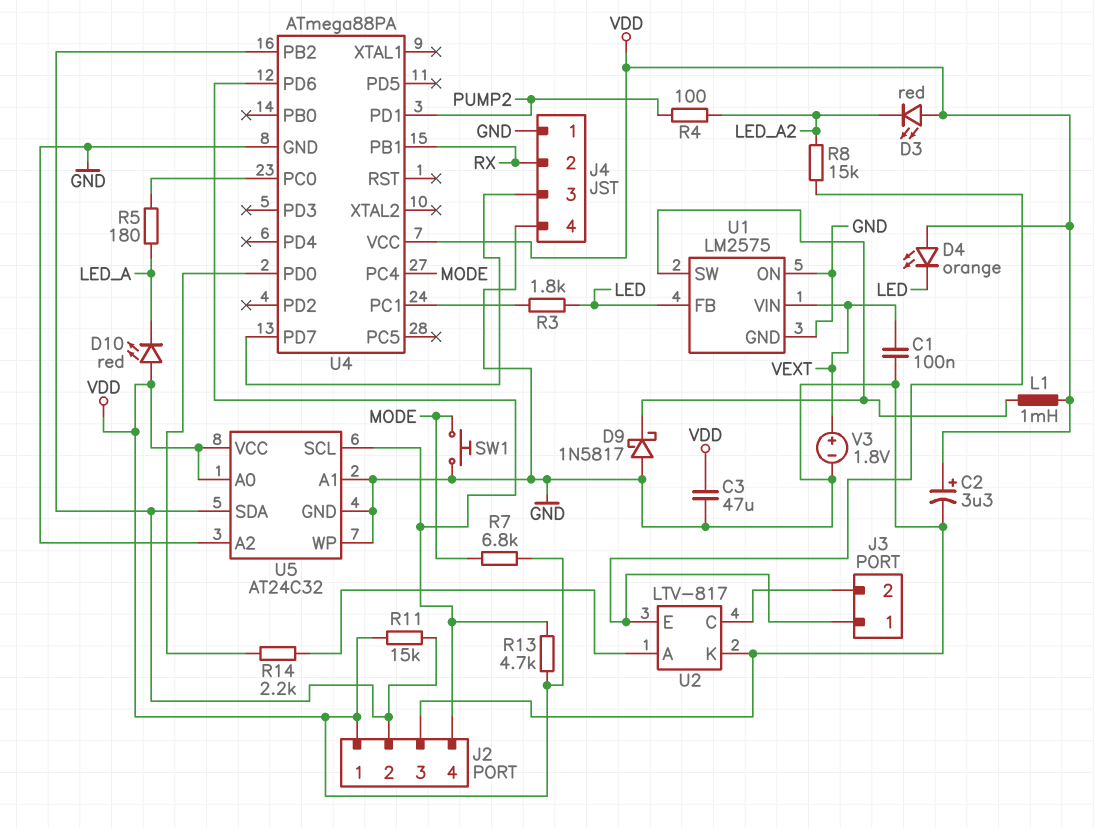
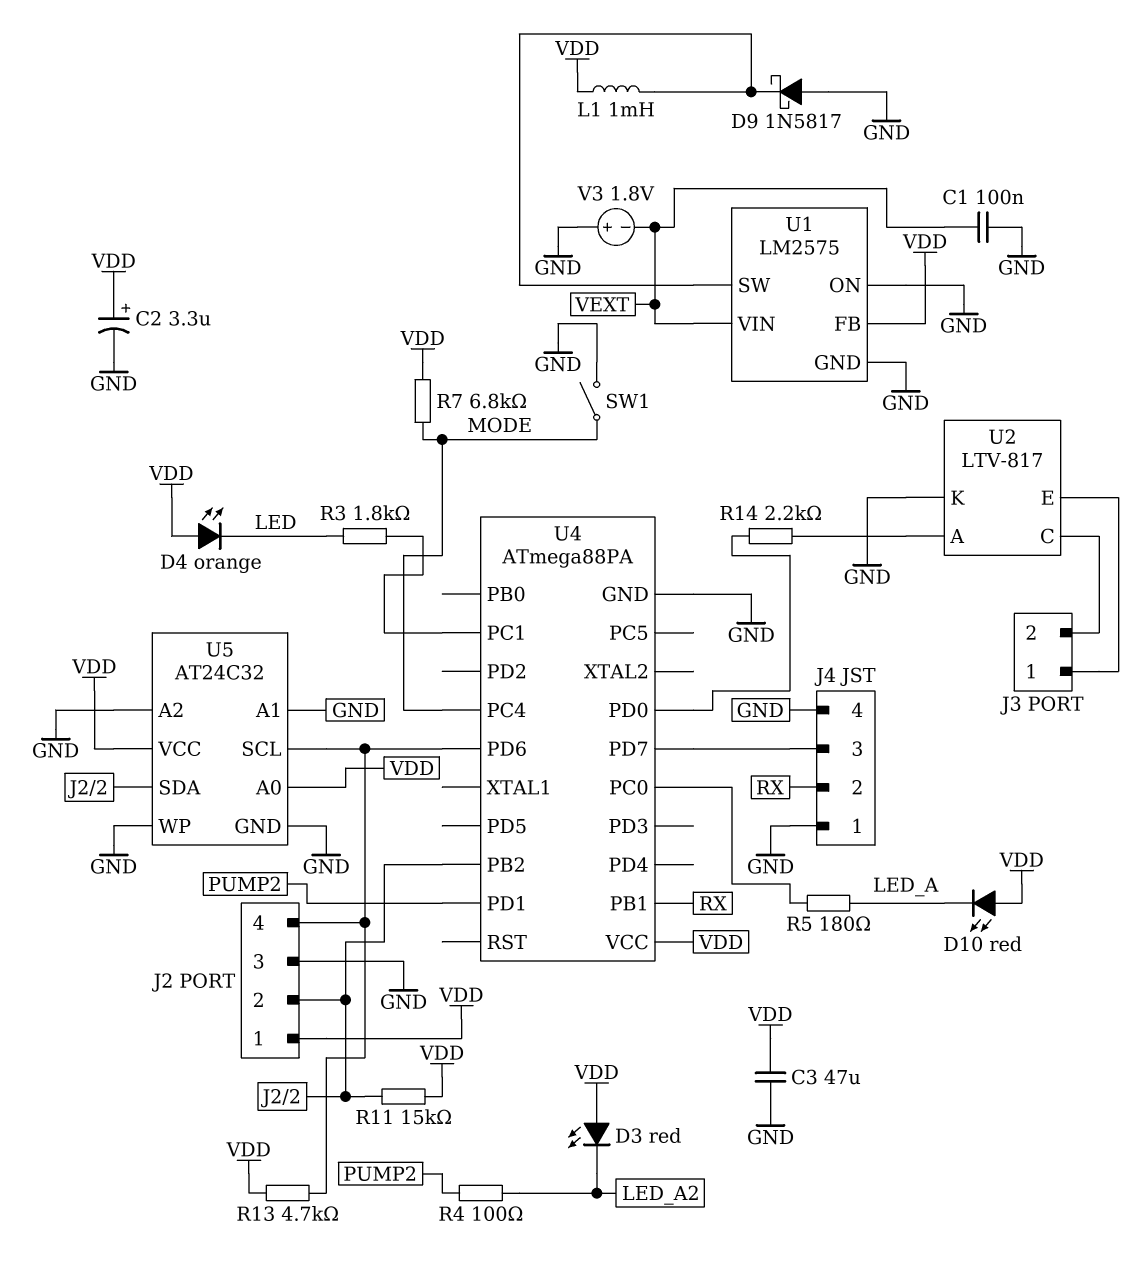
R8: 15k (J3/1, LED_A2) -> none
SW1: button (GND, MODE) -> switch (GND, MODE)
U1 pin FB: LED -> VDD
V3: 1.8V (plus VEXT, minus GND) -> 1.8V (plus GND, minus VEXT)

